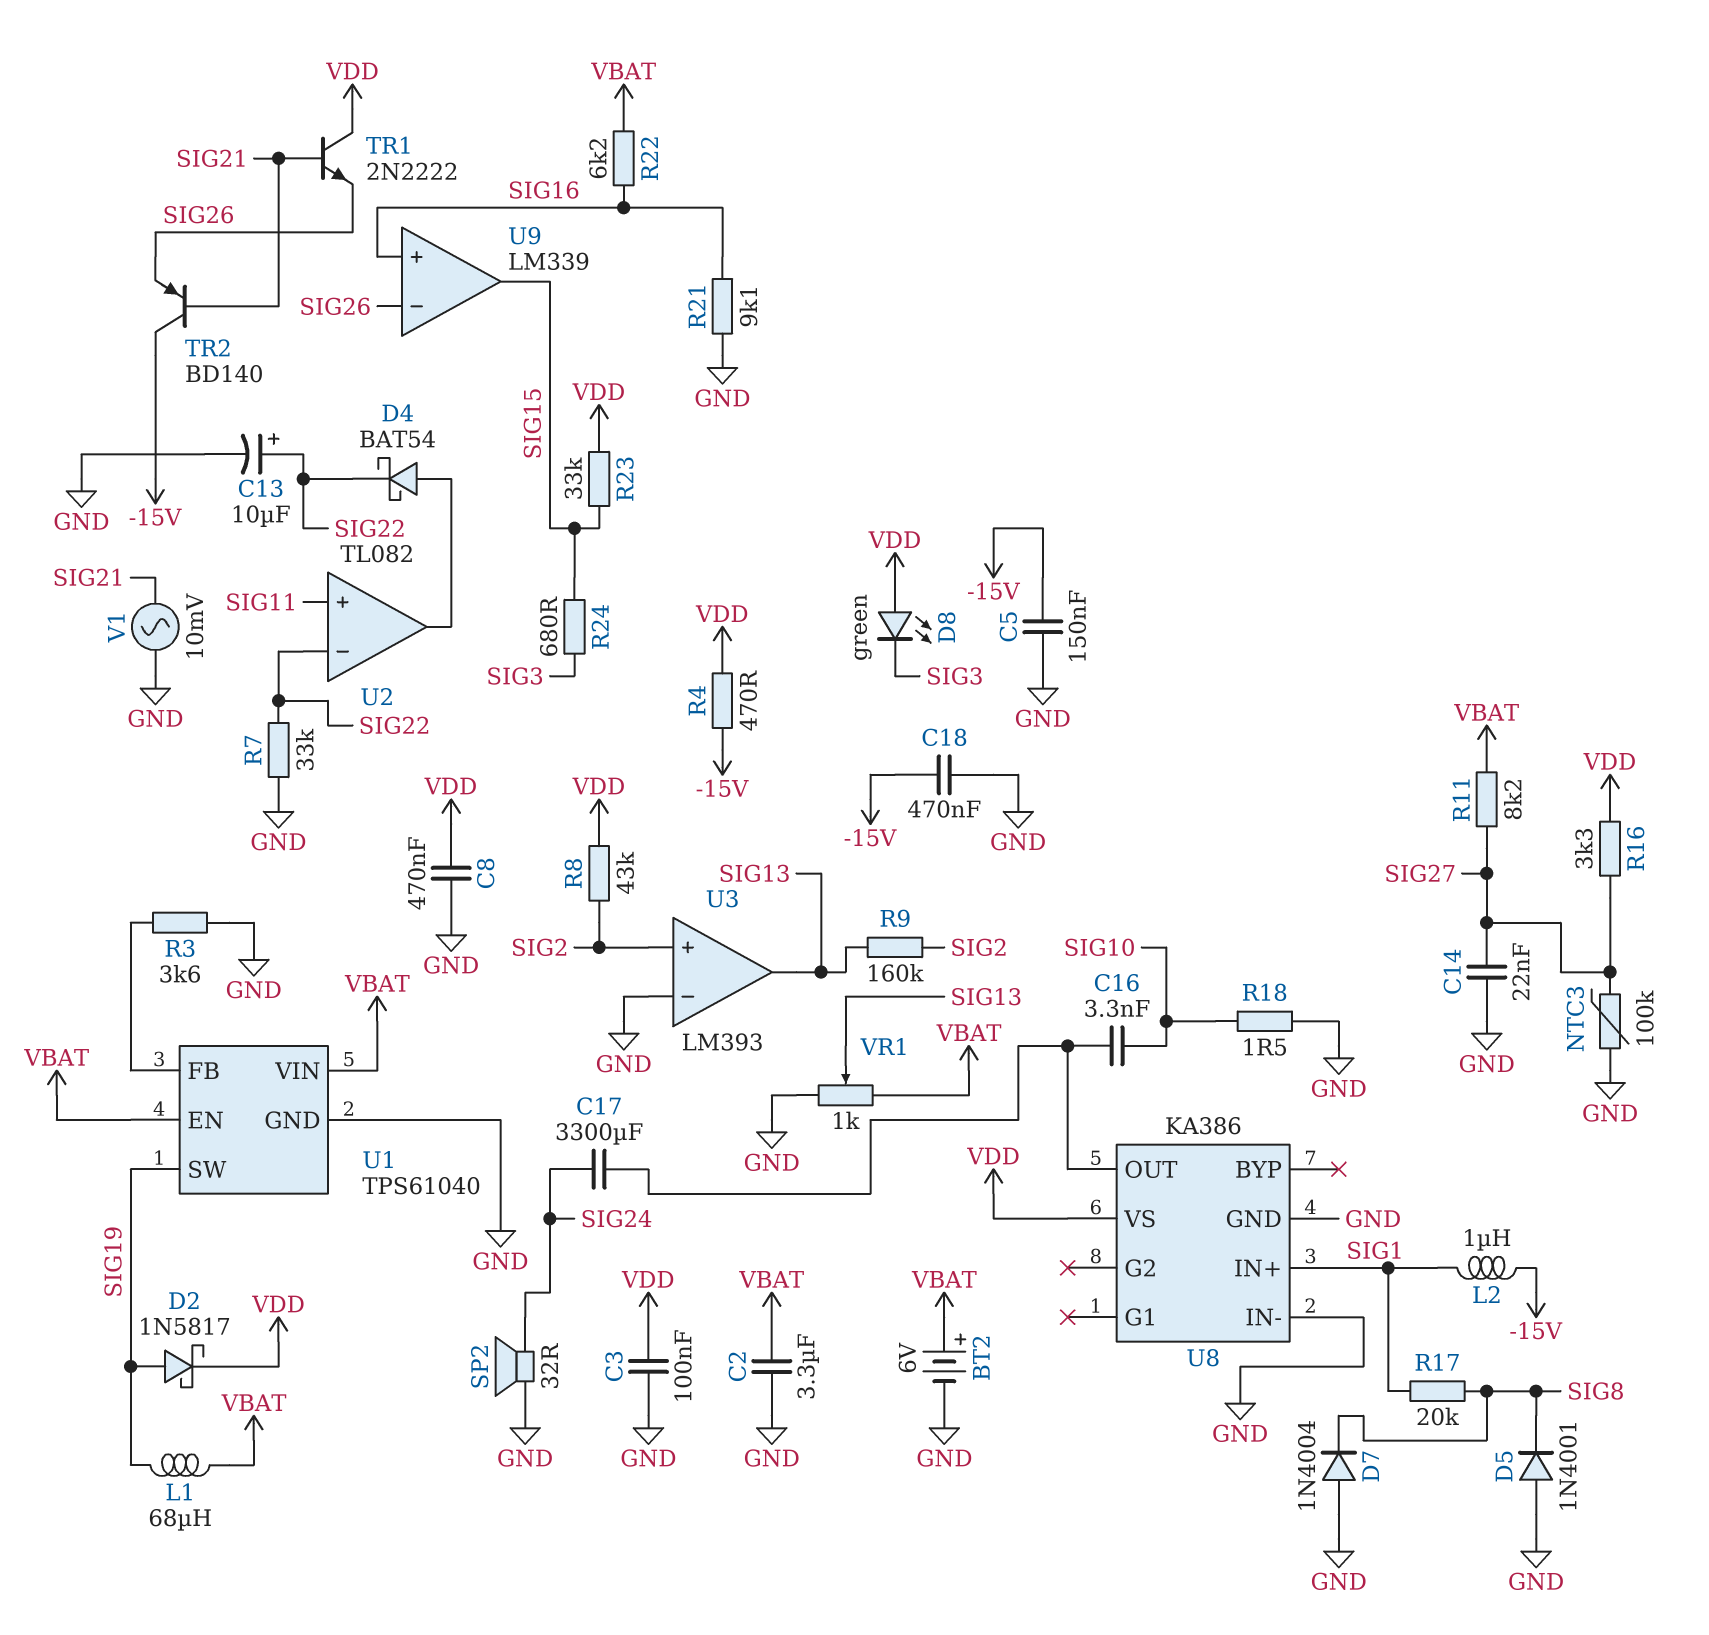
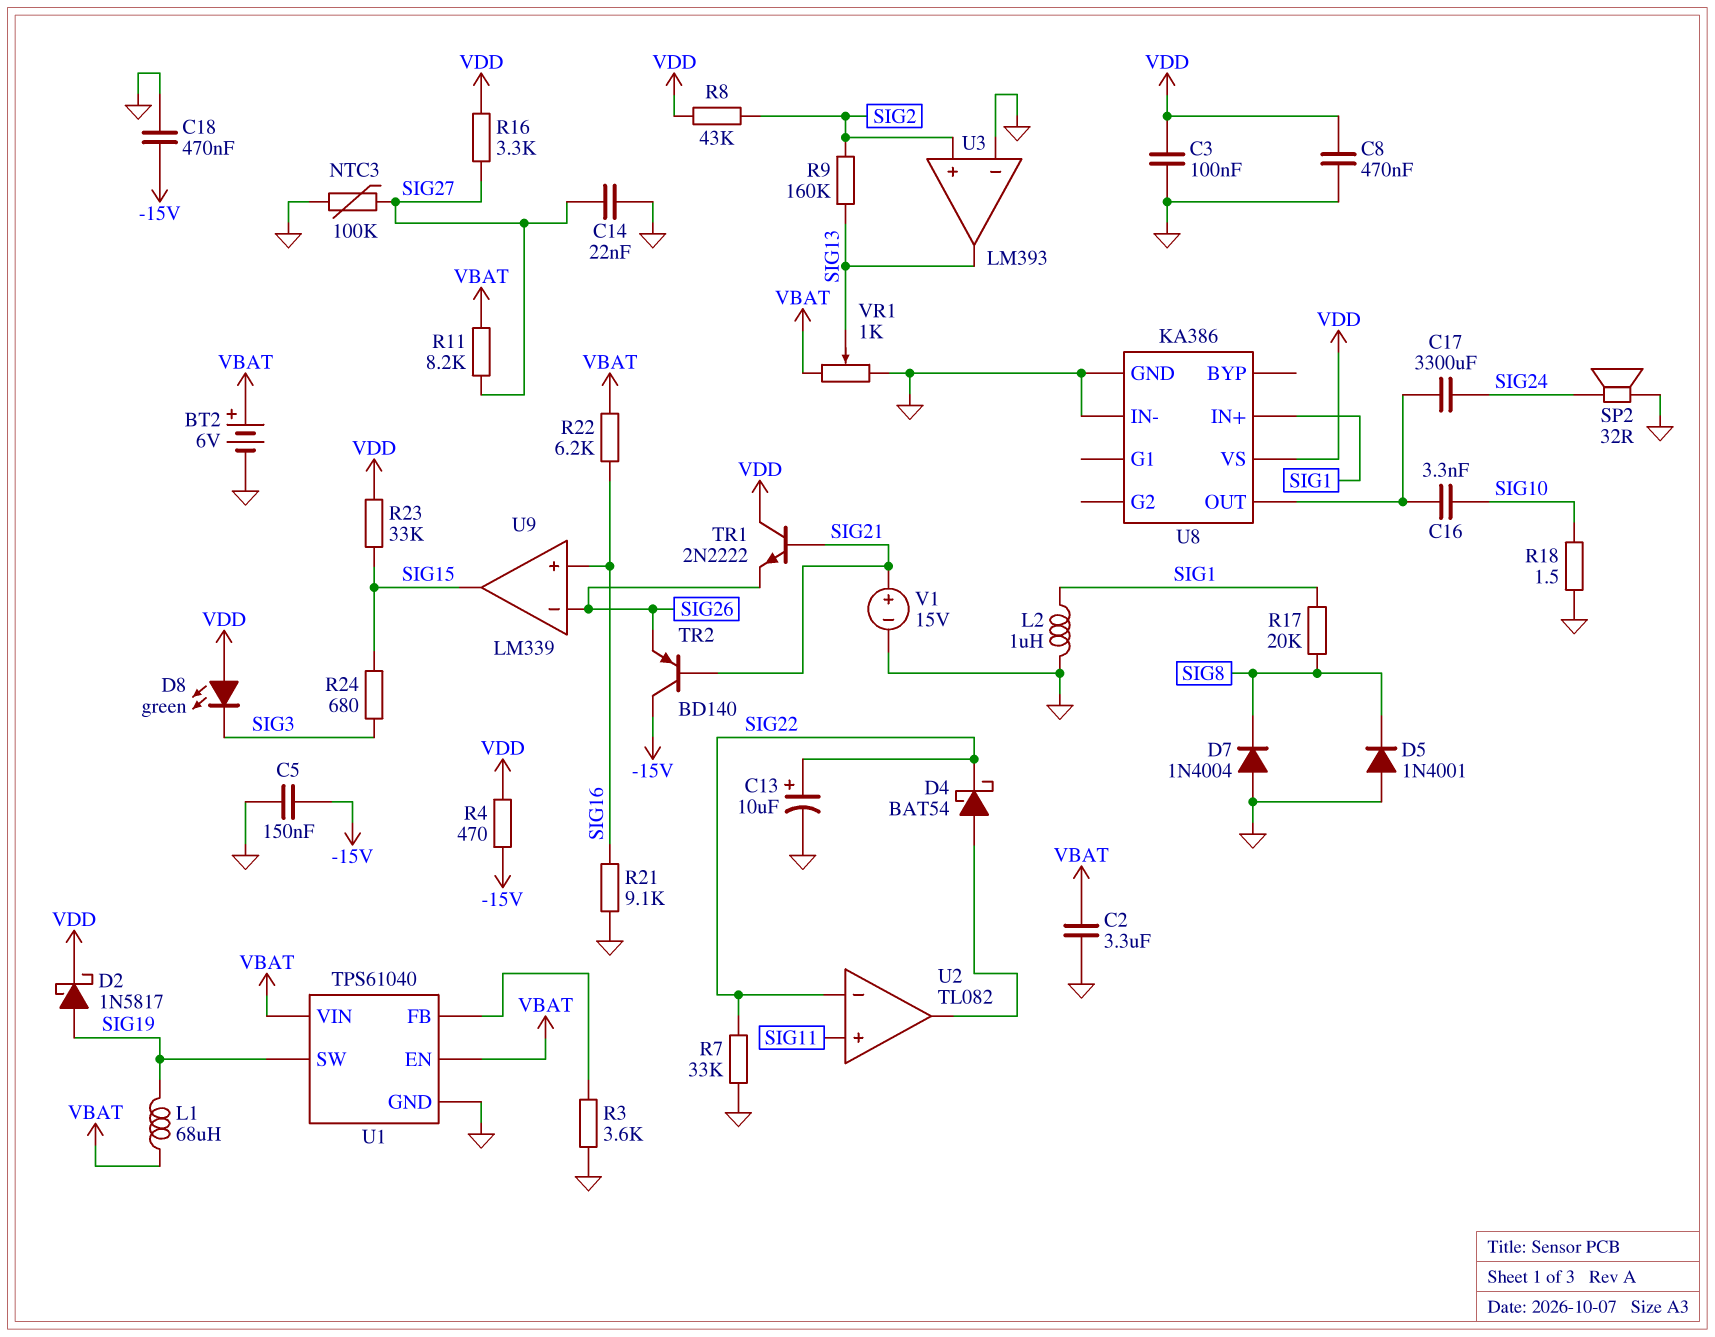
L2: 1uH (-15V, SIG1) -> 1uH (GND, SIG1)
V1: AC 10mV (GND, SIG21) -> 15V (plus SIG21, minus GND)

